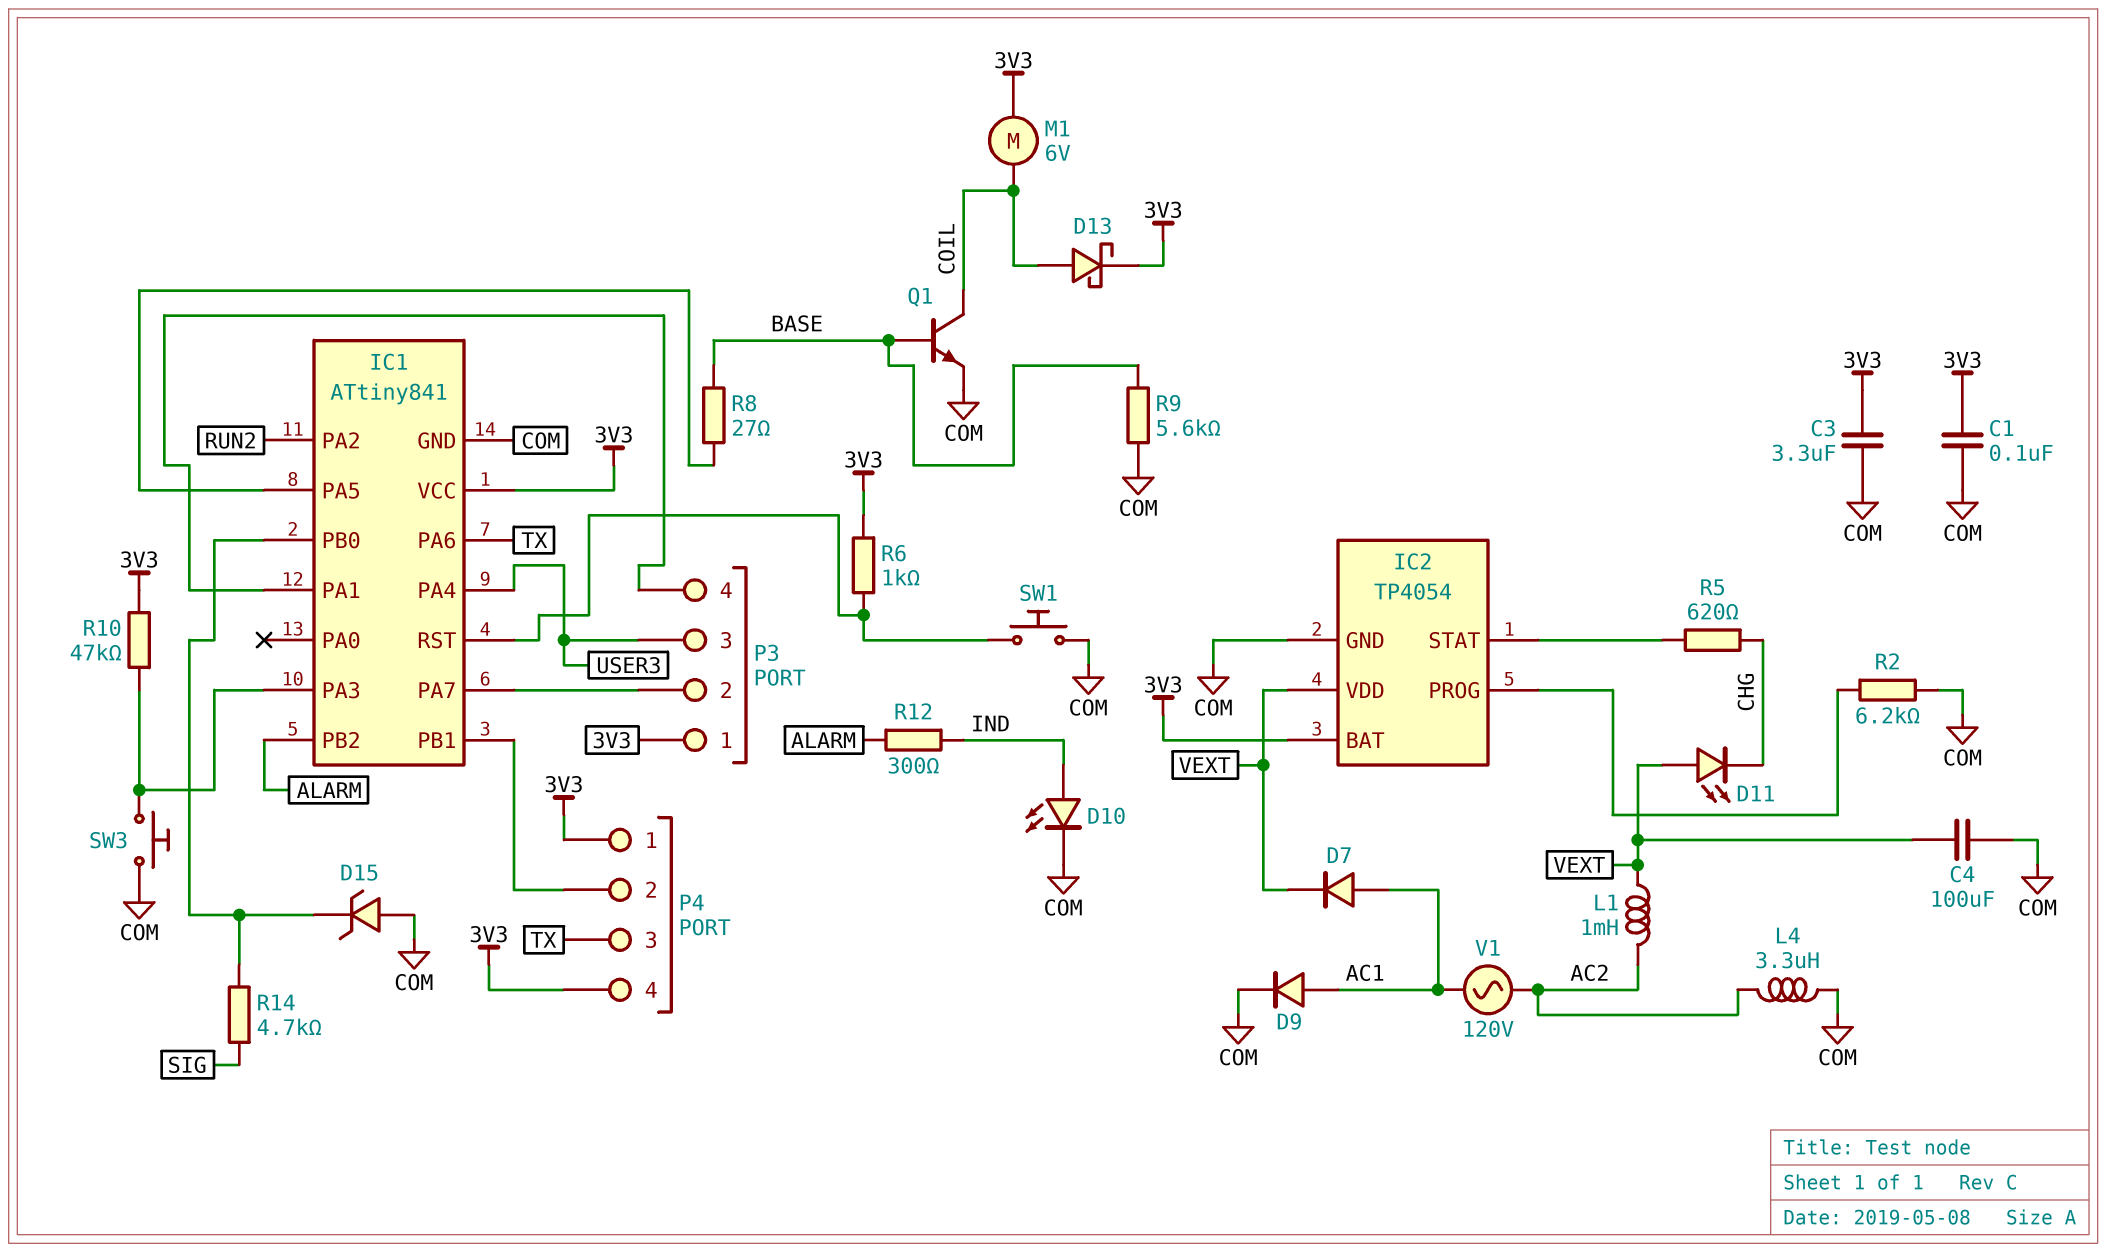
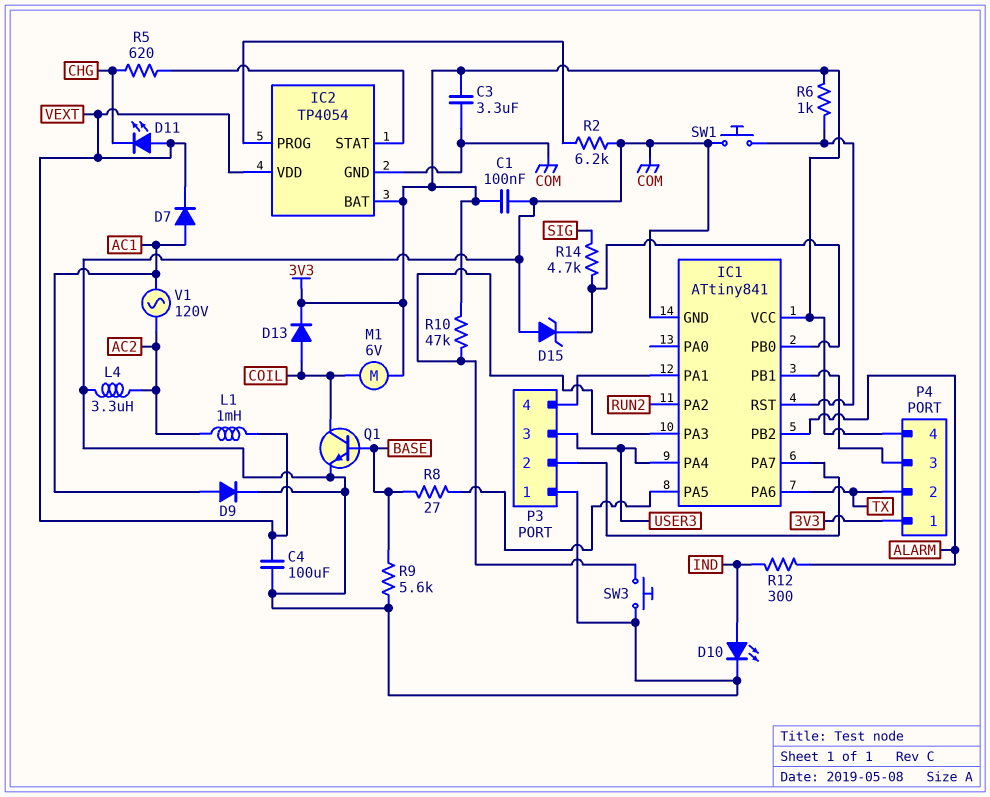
D13: schottky (A COIL, K 3V3) -> diode (A COIL, K 3V3)
P3 pin 1: 3V3 -> COM
P4 pin 2: IC1/PB1 -> TX
P4 pin 3: TX -> IC1/PB1

